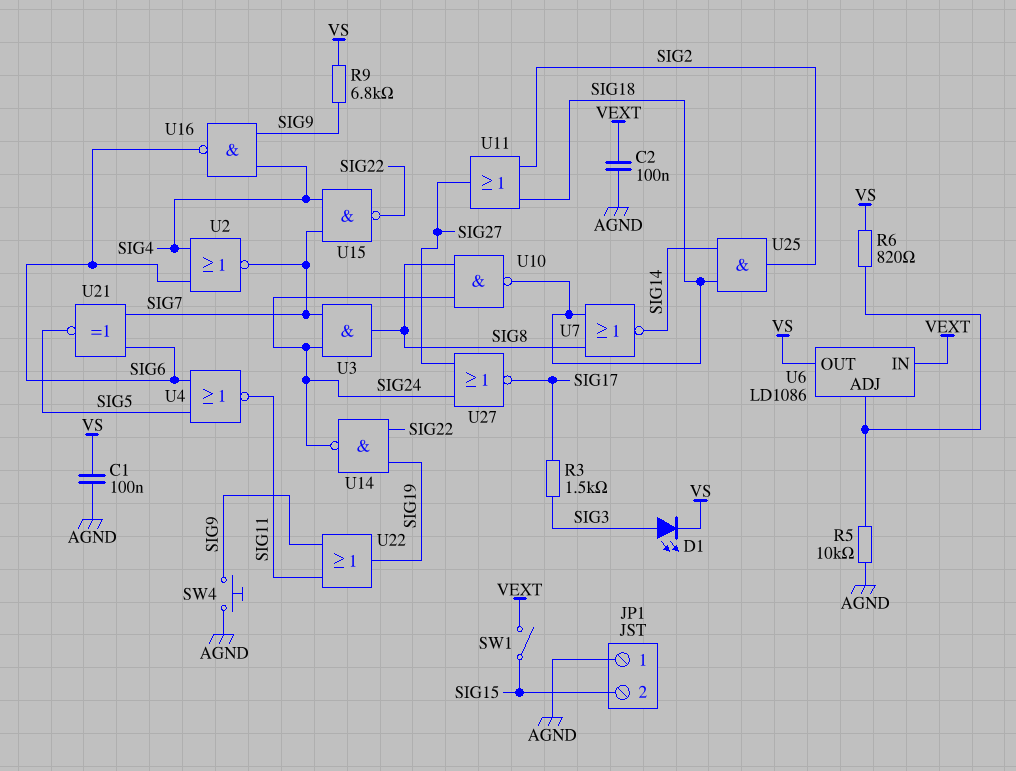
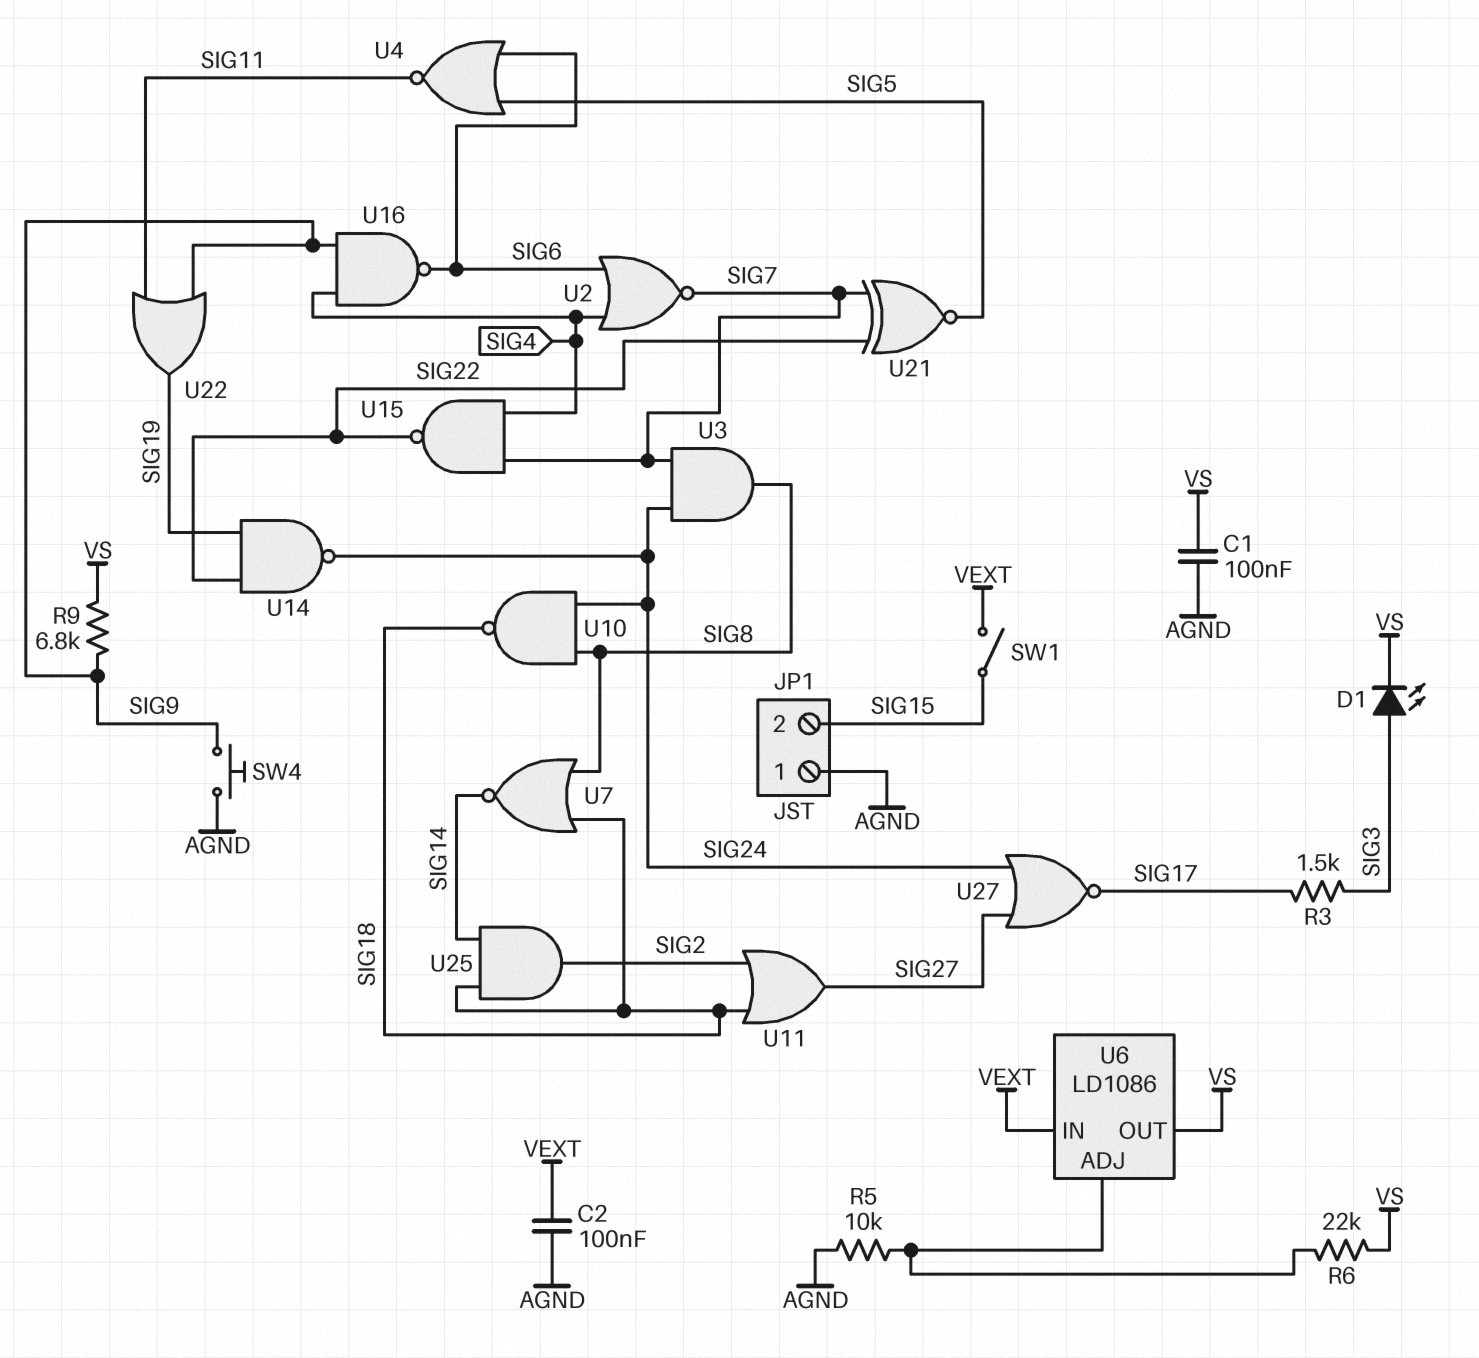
R6: 820 (U6/ADJ, VS) -> 22k (U6/ADJ, VS)
U21: XNOR (in SIG6, in SIG7, out SIG5) -> XNOR (in SIG7, in SIG22, out SIG5)

